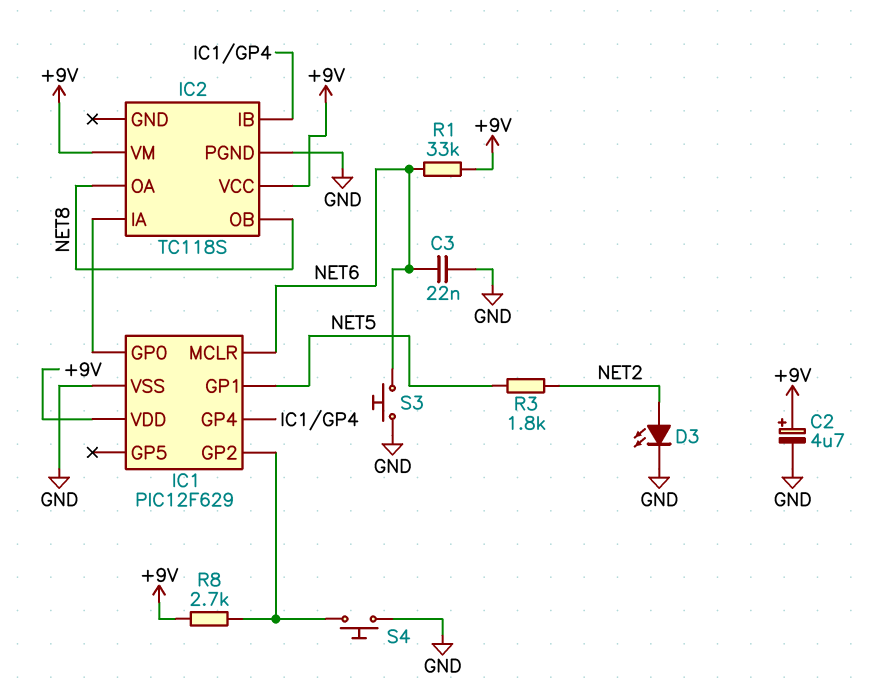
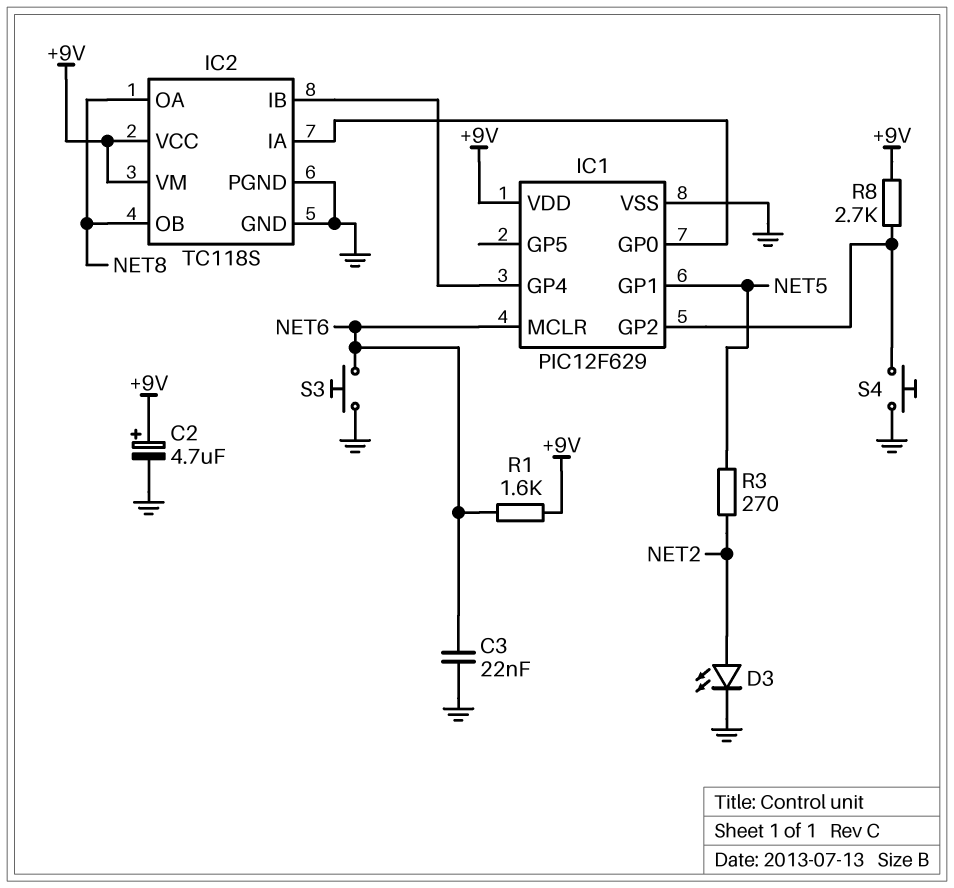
IC2 pin GND: none -> GND
R1: 33k (+9V, NET6) -> 1.6k (+9V, NET6)
R3: 1.8k (NET2, NET5) -> 270 (NET2, NET5)

